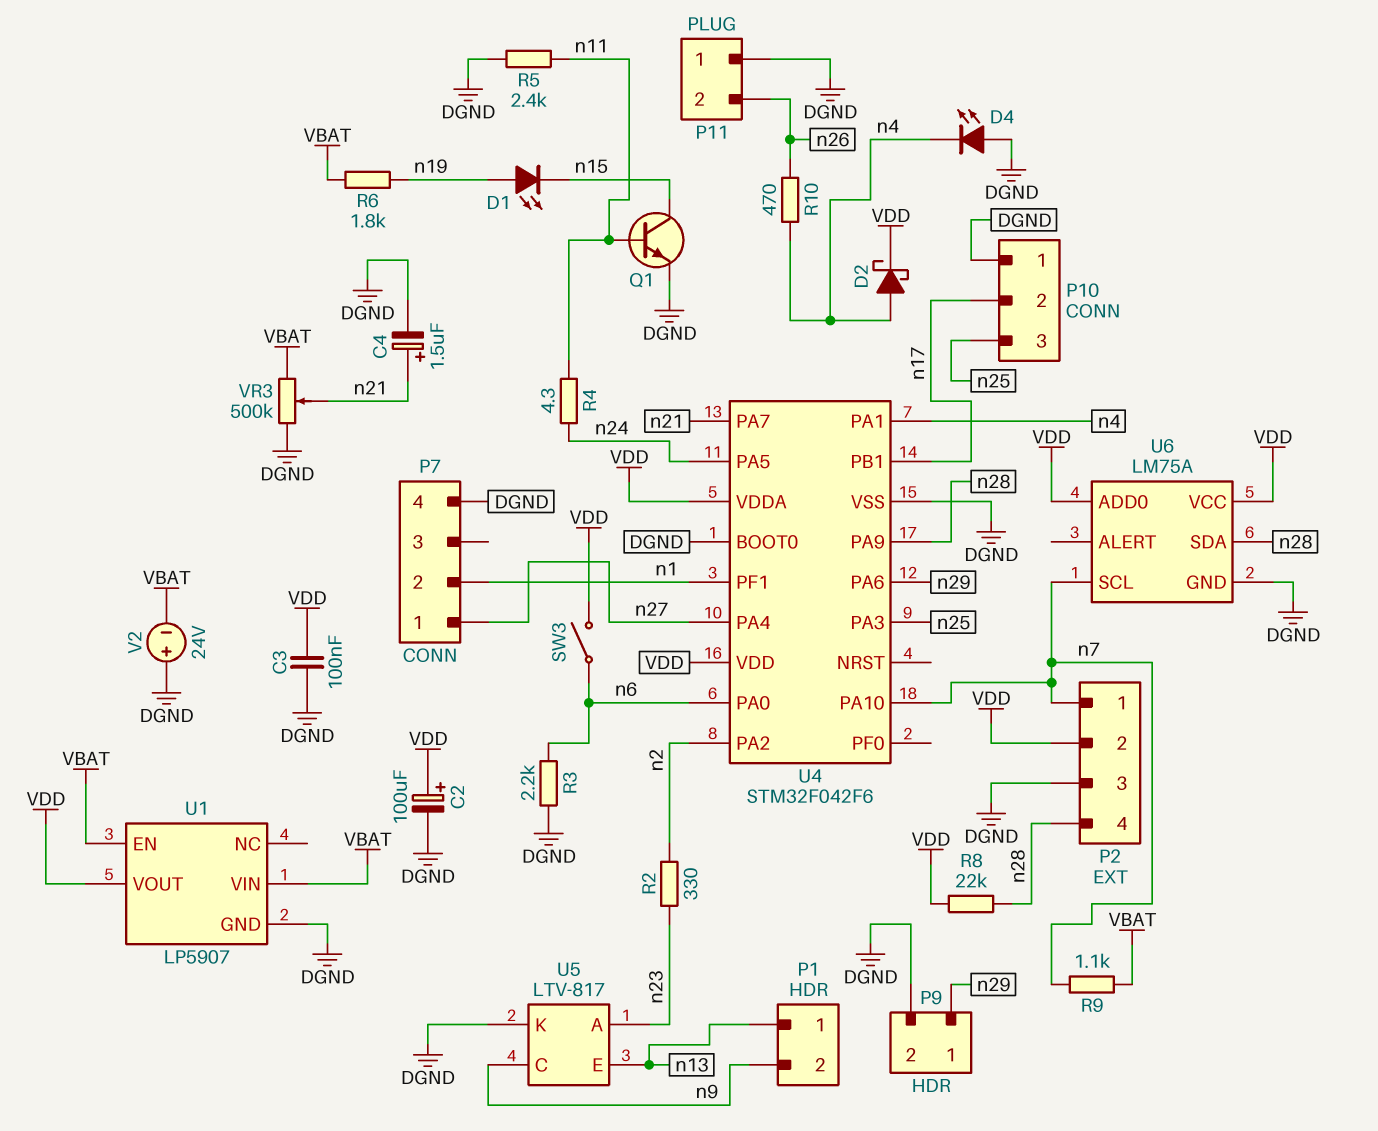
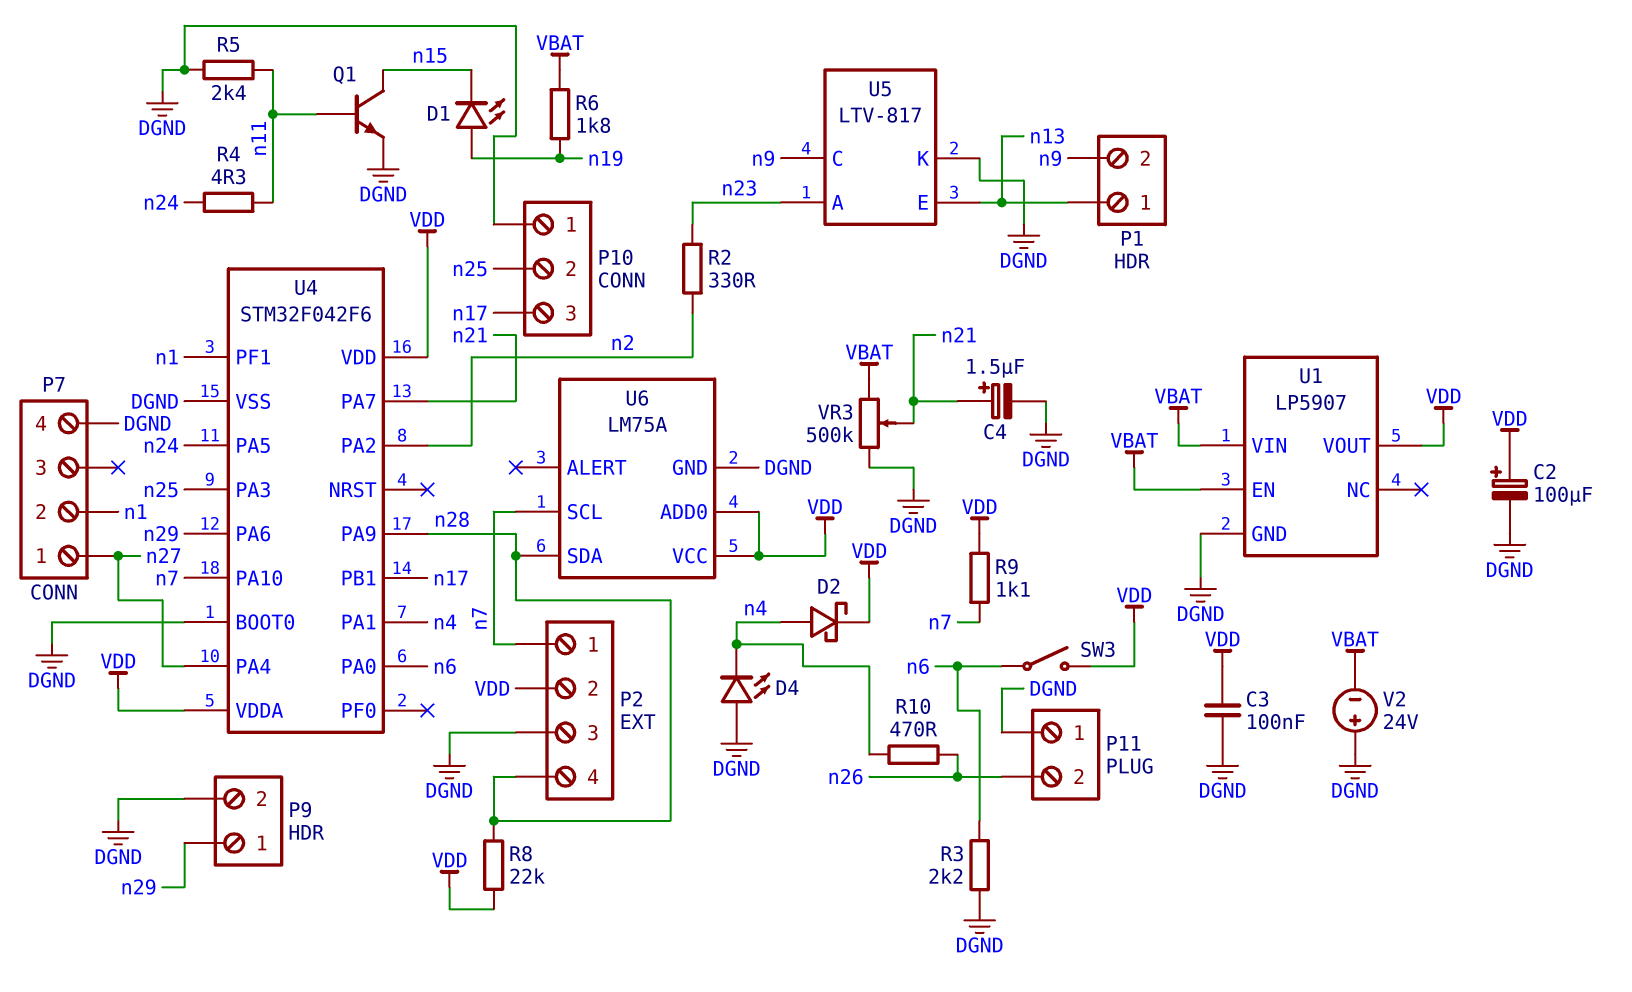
P10 pin 2: n17 -> n25
P10 pin 3: n25 -> n17
R9: 1.1k (VBAT, n7) -> 1.1k (VDD, n7)

